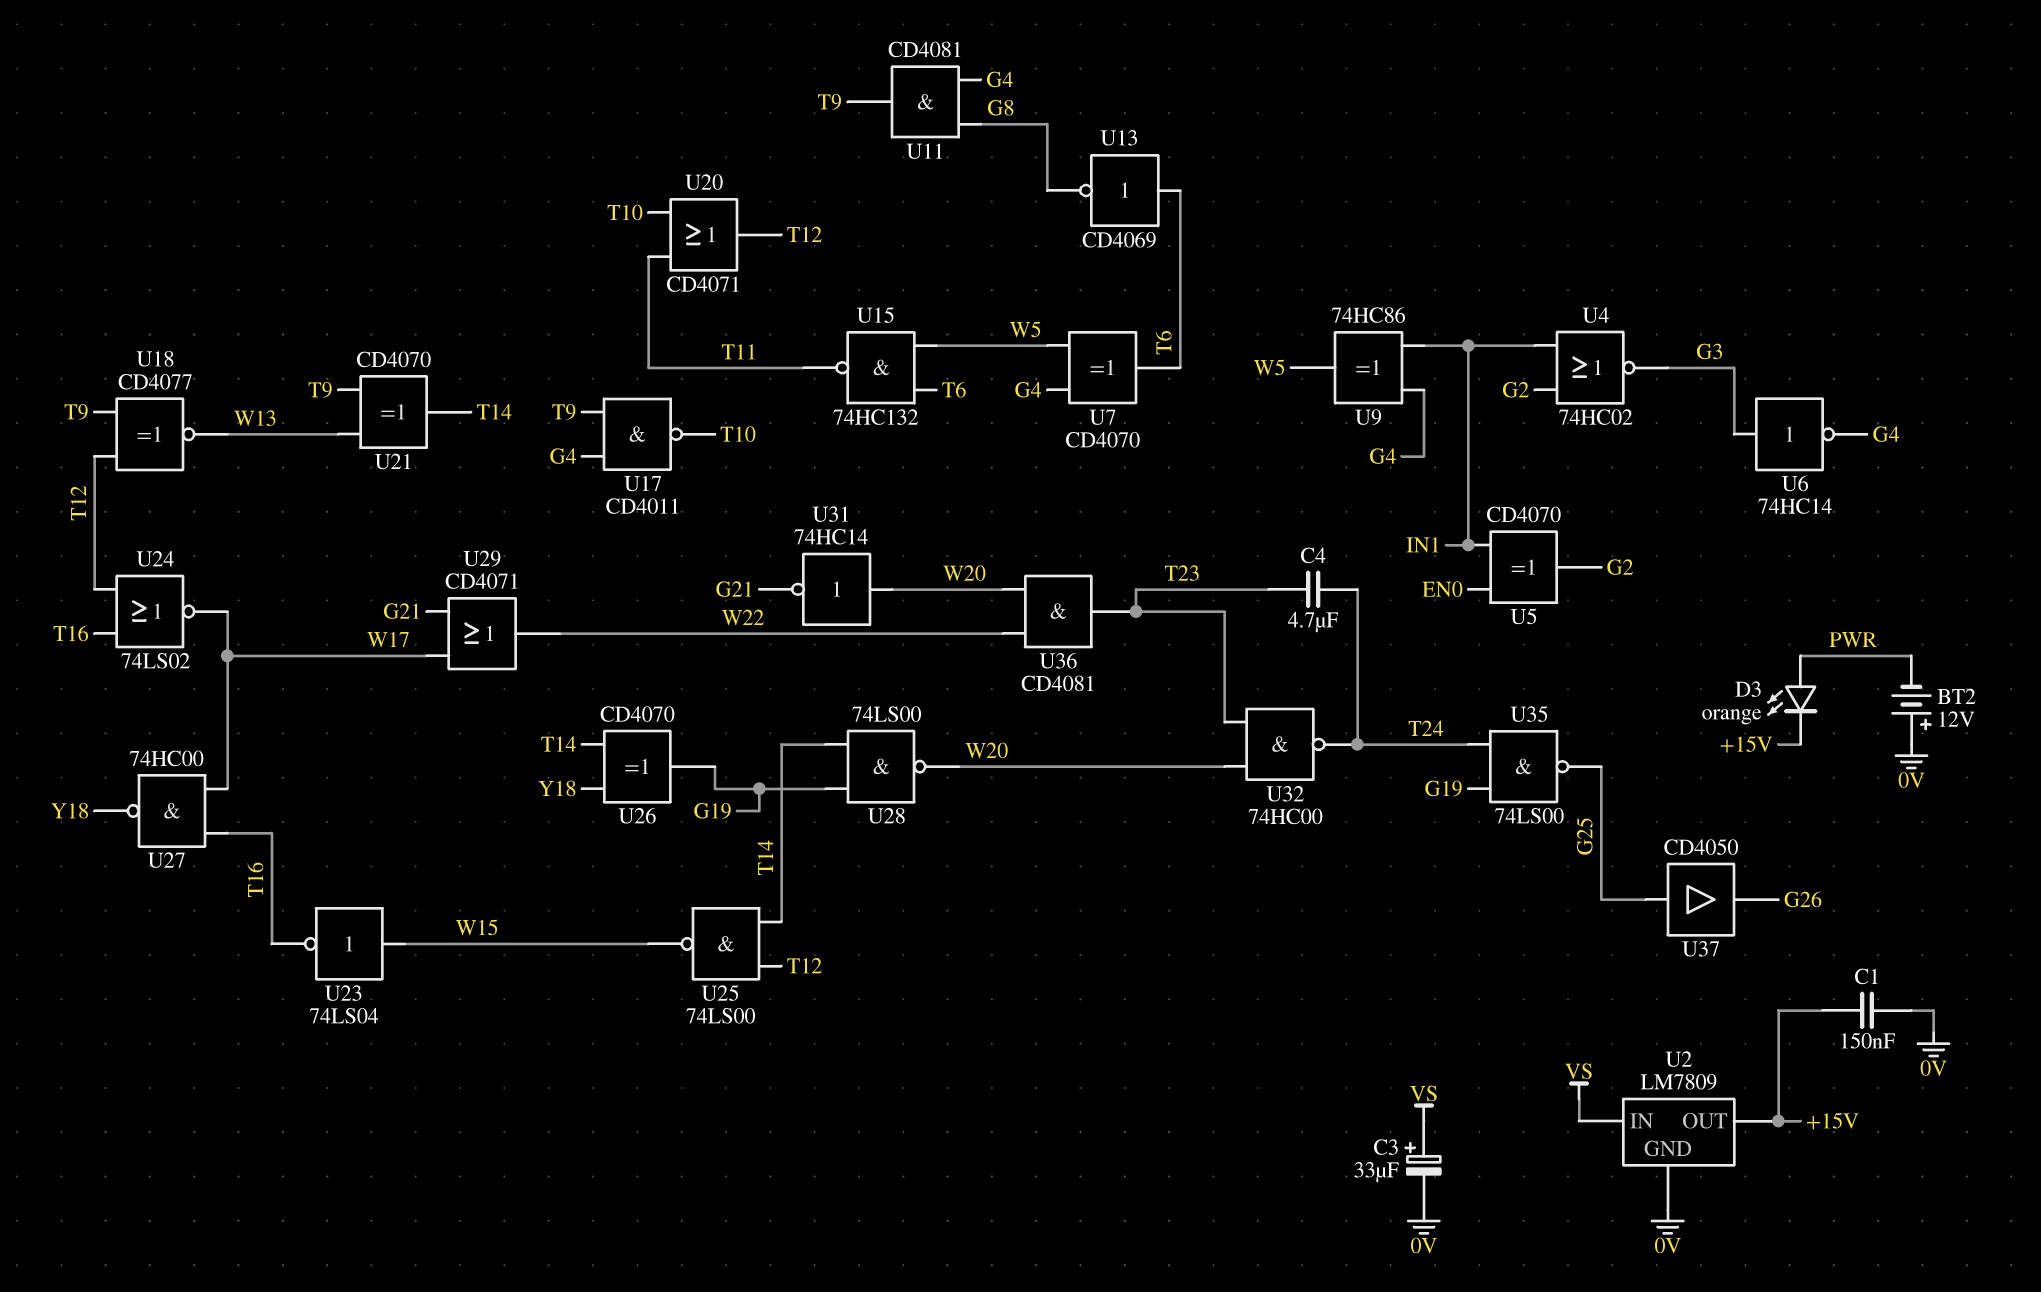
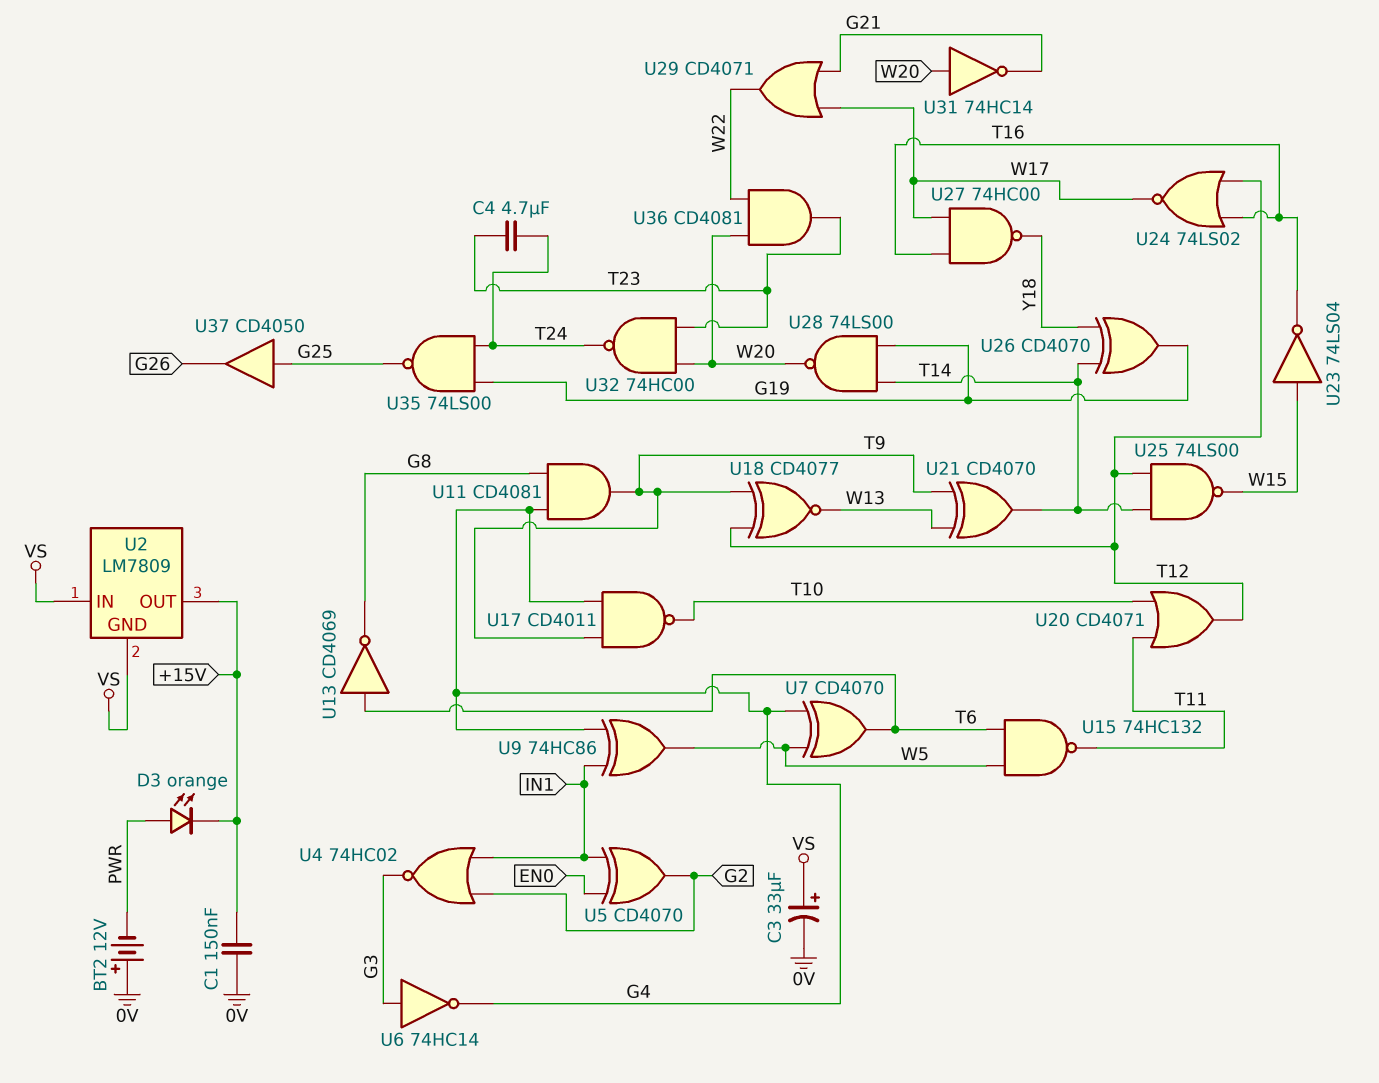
U2 pin GND: 0V -> VS

